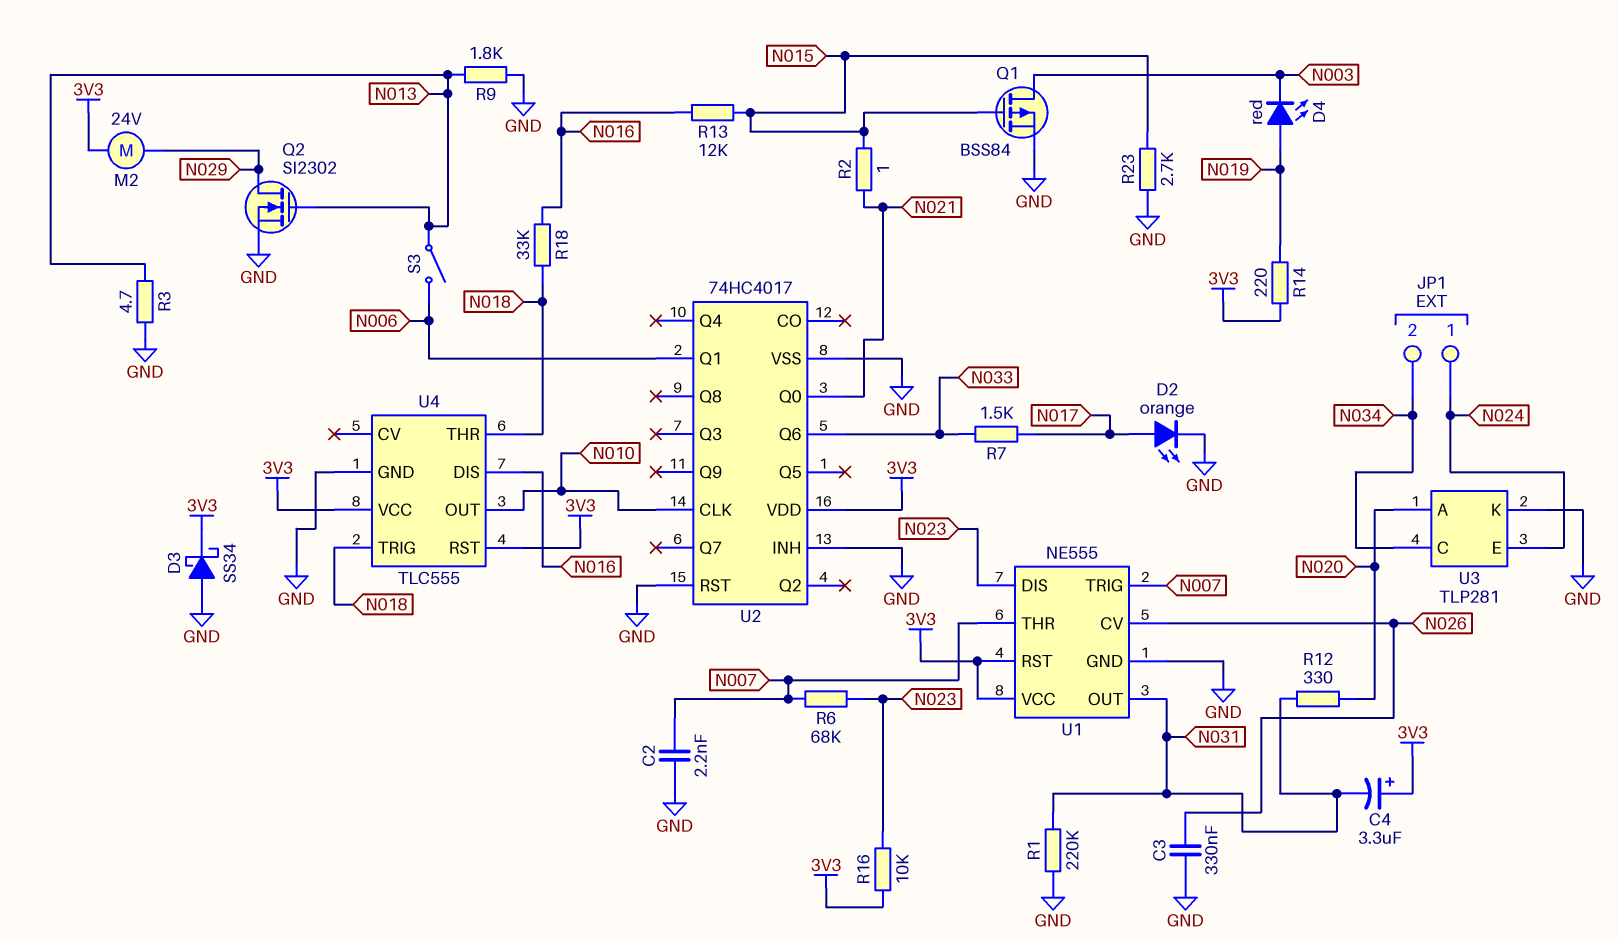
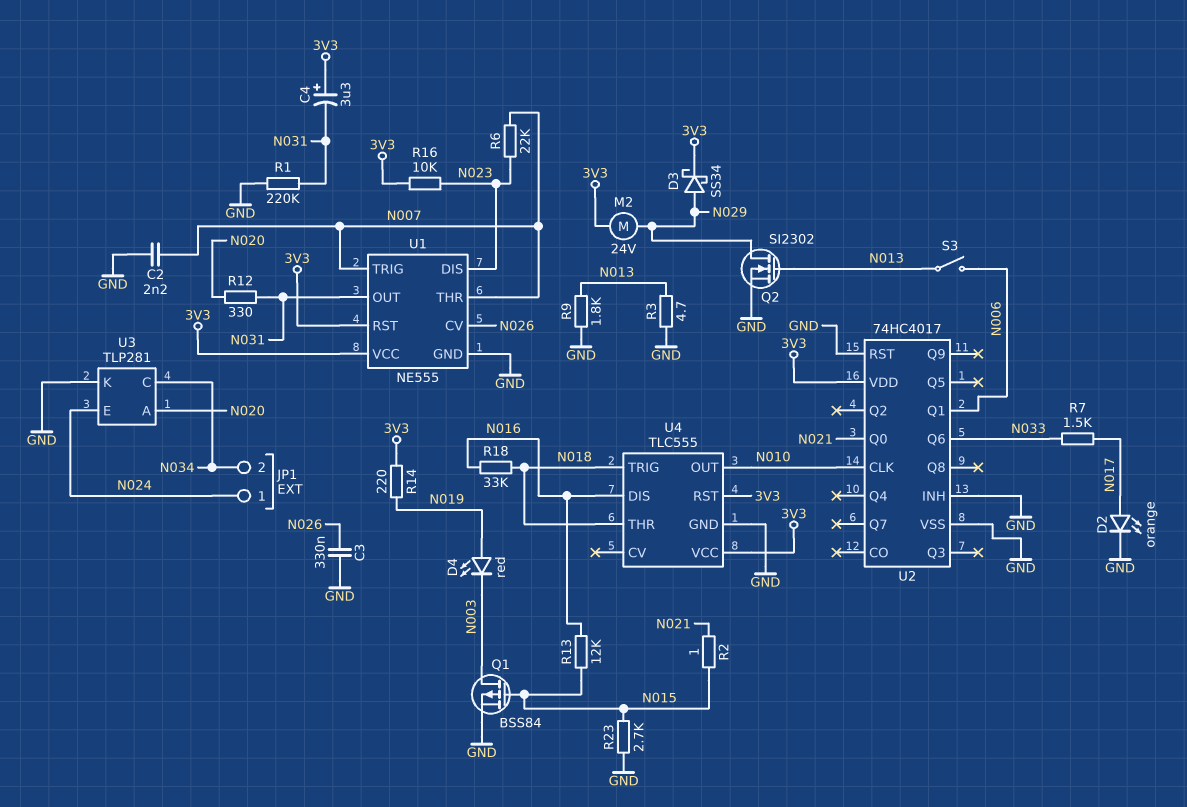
D3: schottky SS34 (A GND, K 3V3) -> schottky SS34 (A N029, K 3V3)
R6: 68k (N007, N023) -> 22k (N007, N023)

